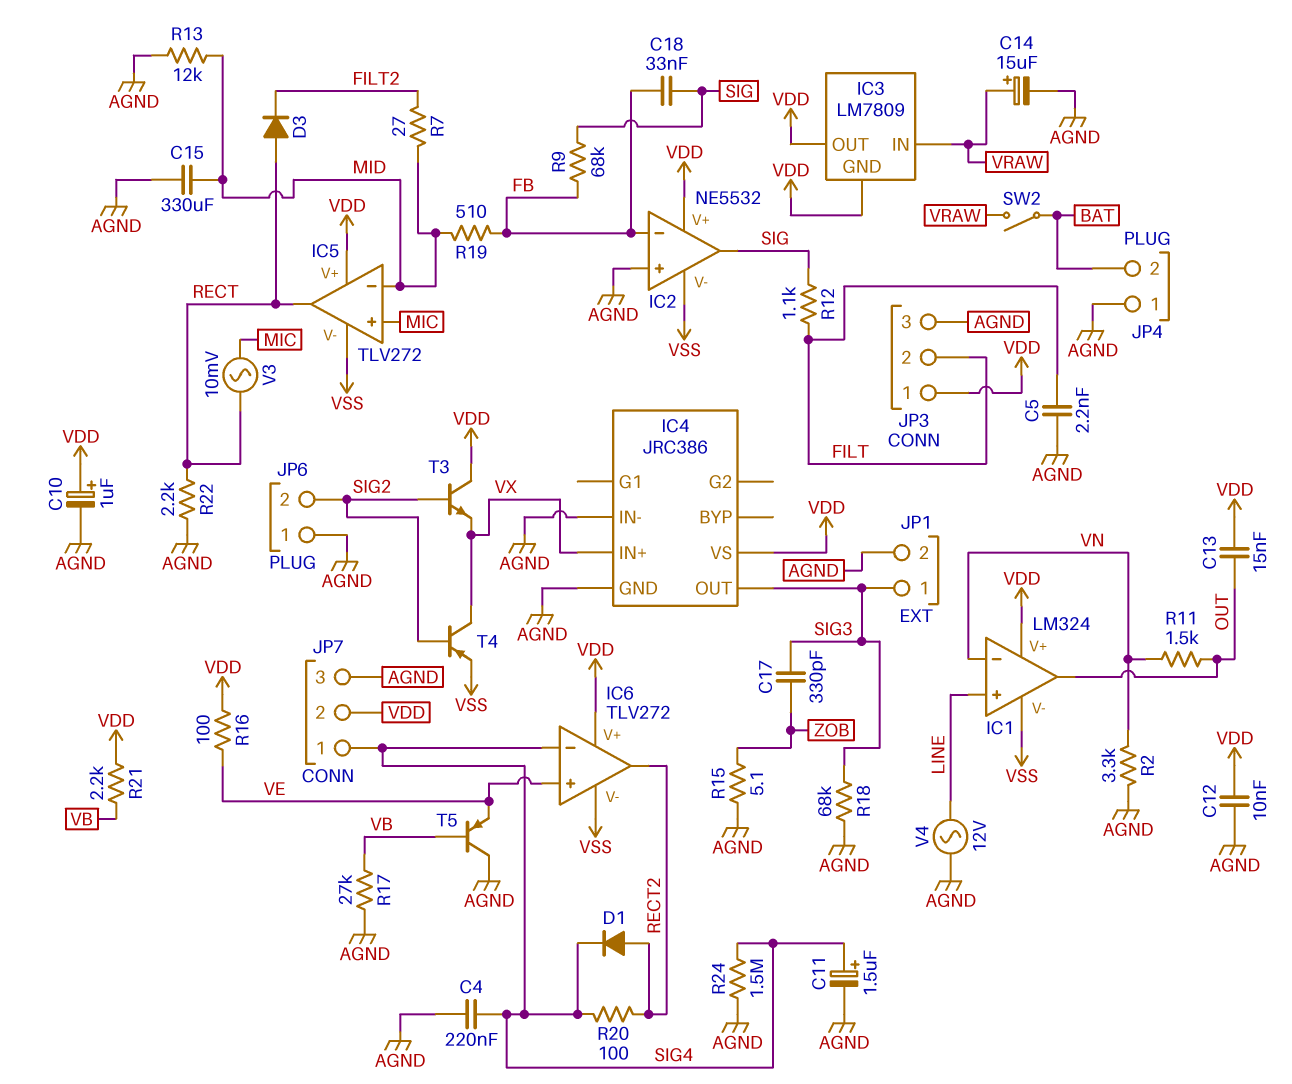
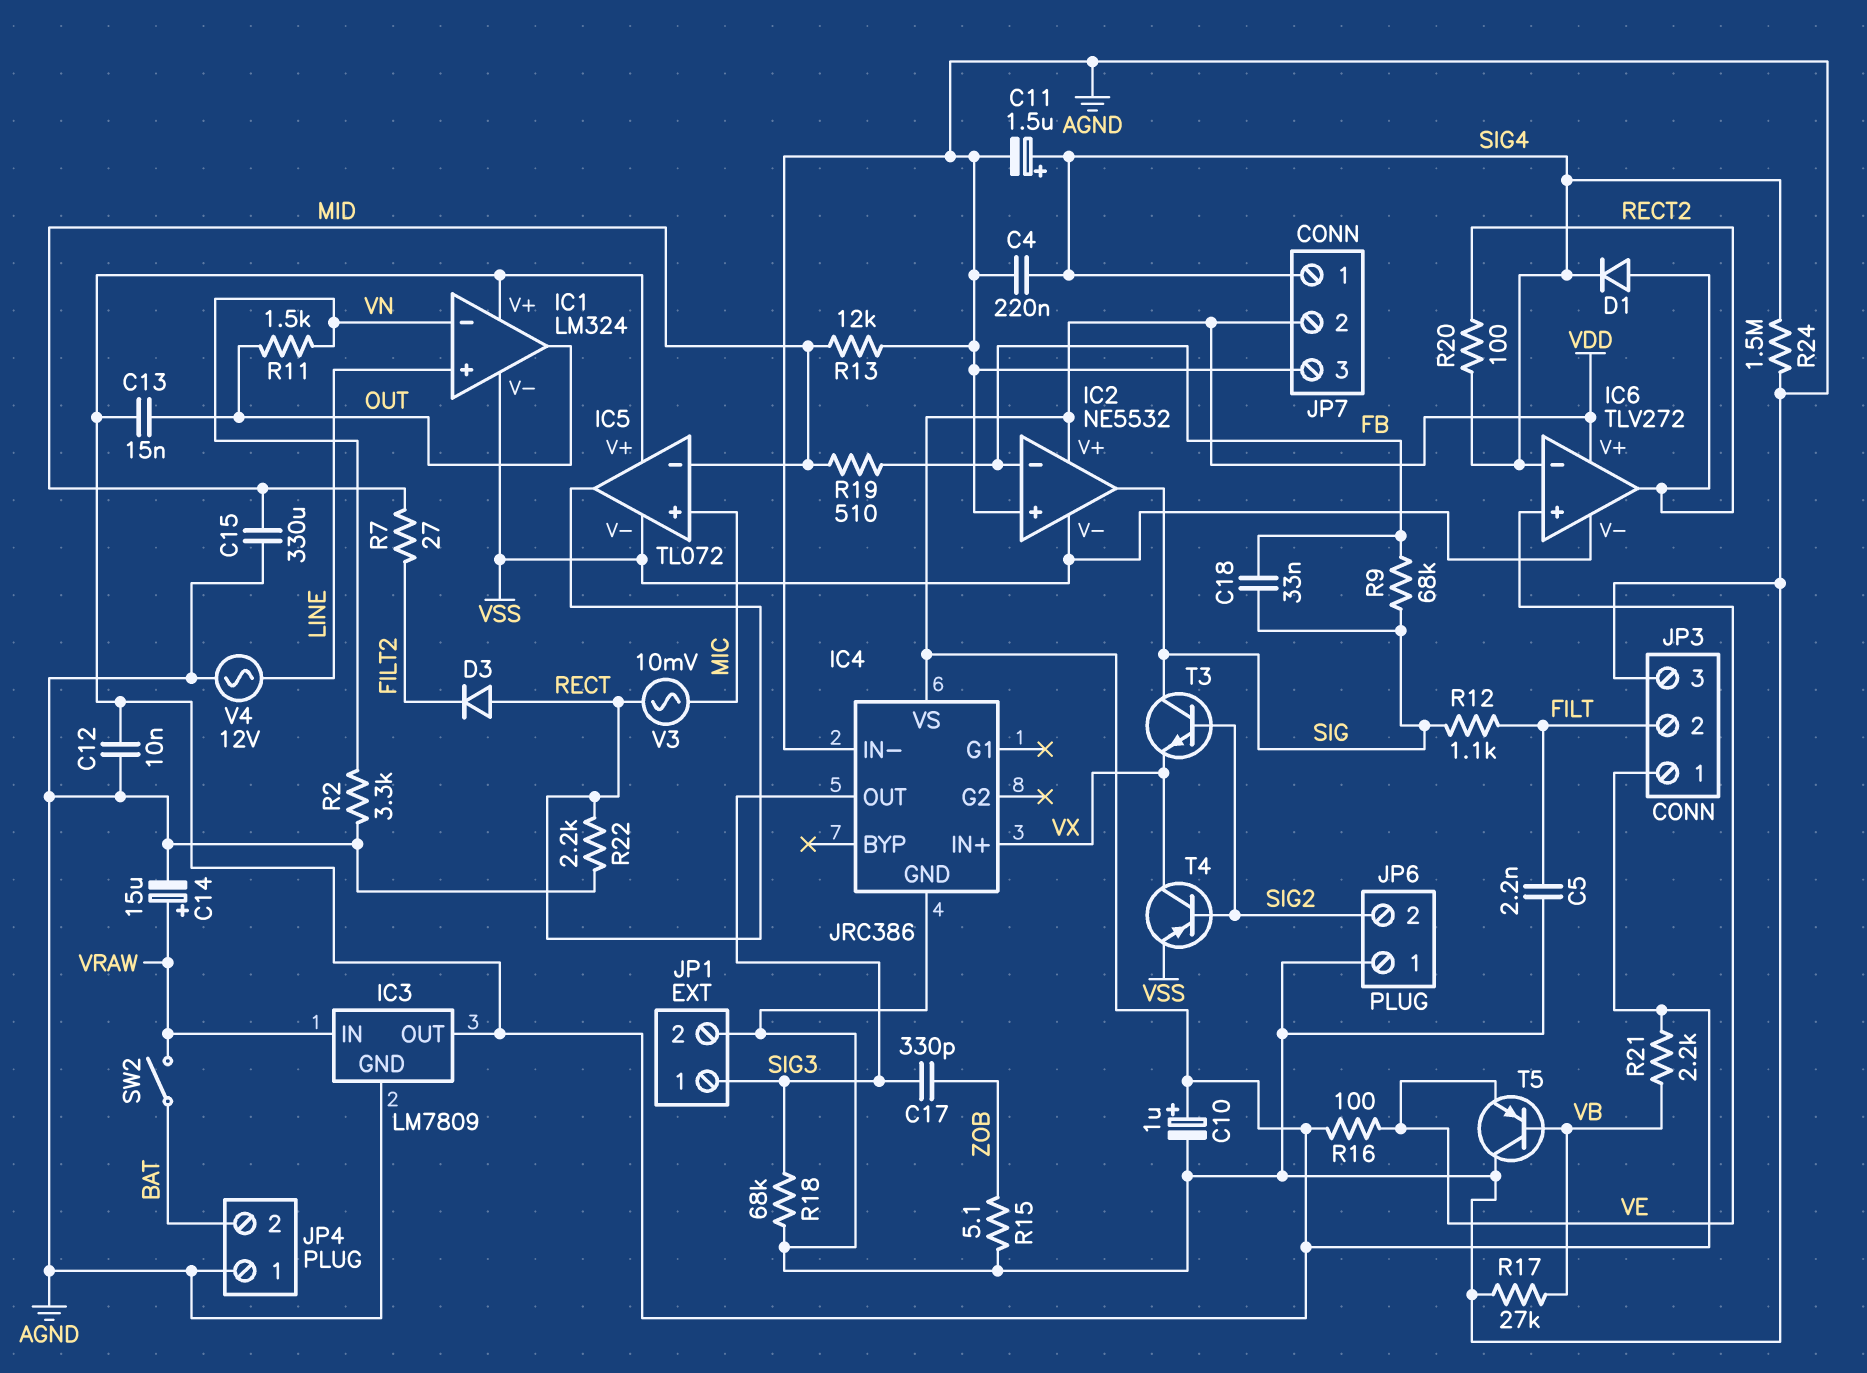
IC3 pin GND: VDD -> AGND
IC5: TLV272 -> TL072
T3: NPN (B SIG2, C VDD, E VX) -> NPN (B SIG2, C SIG, E VX)

